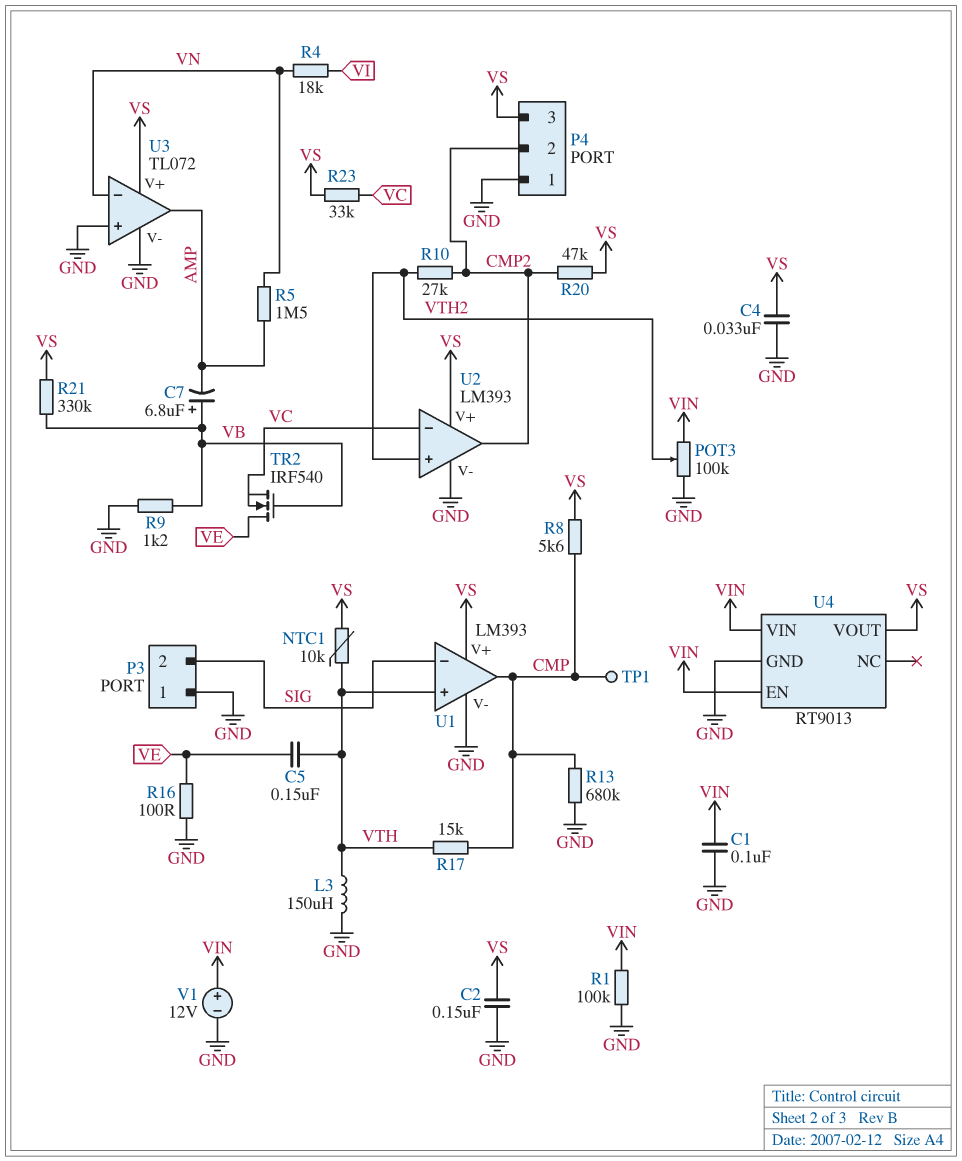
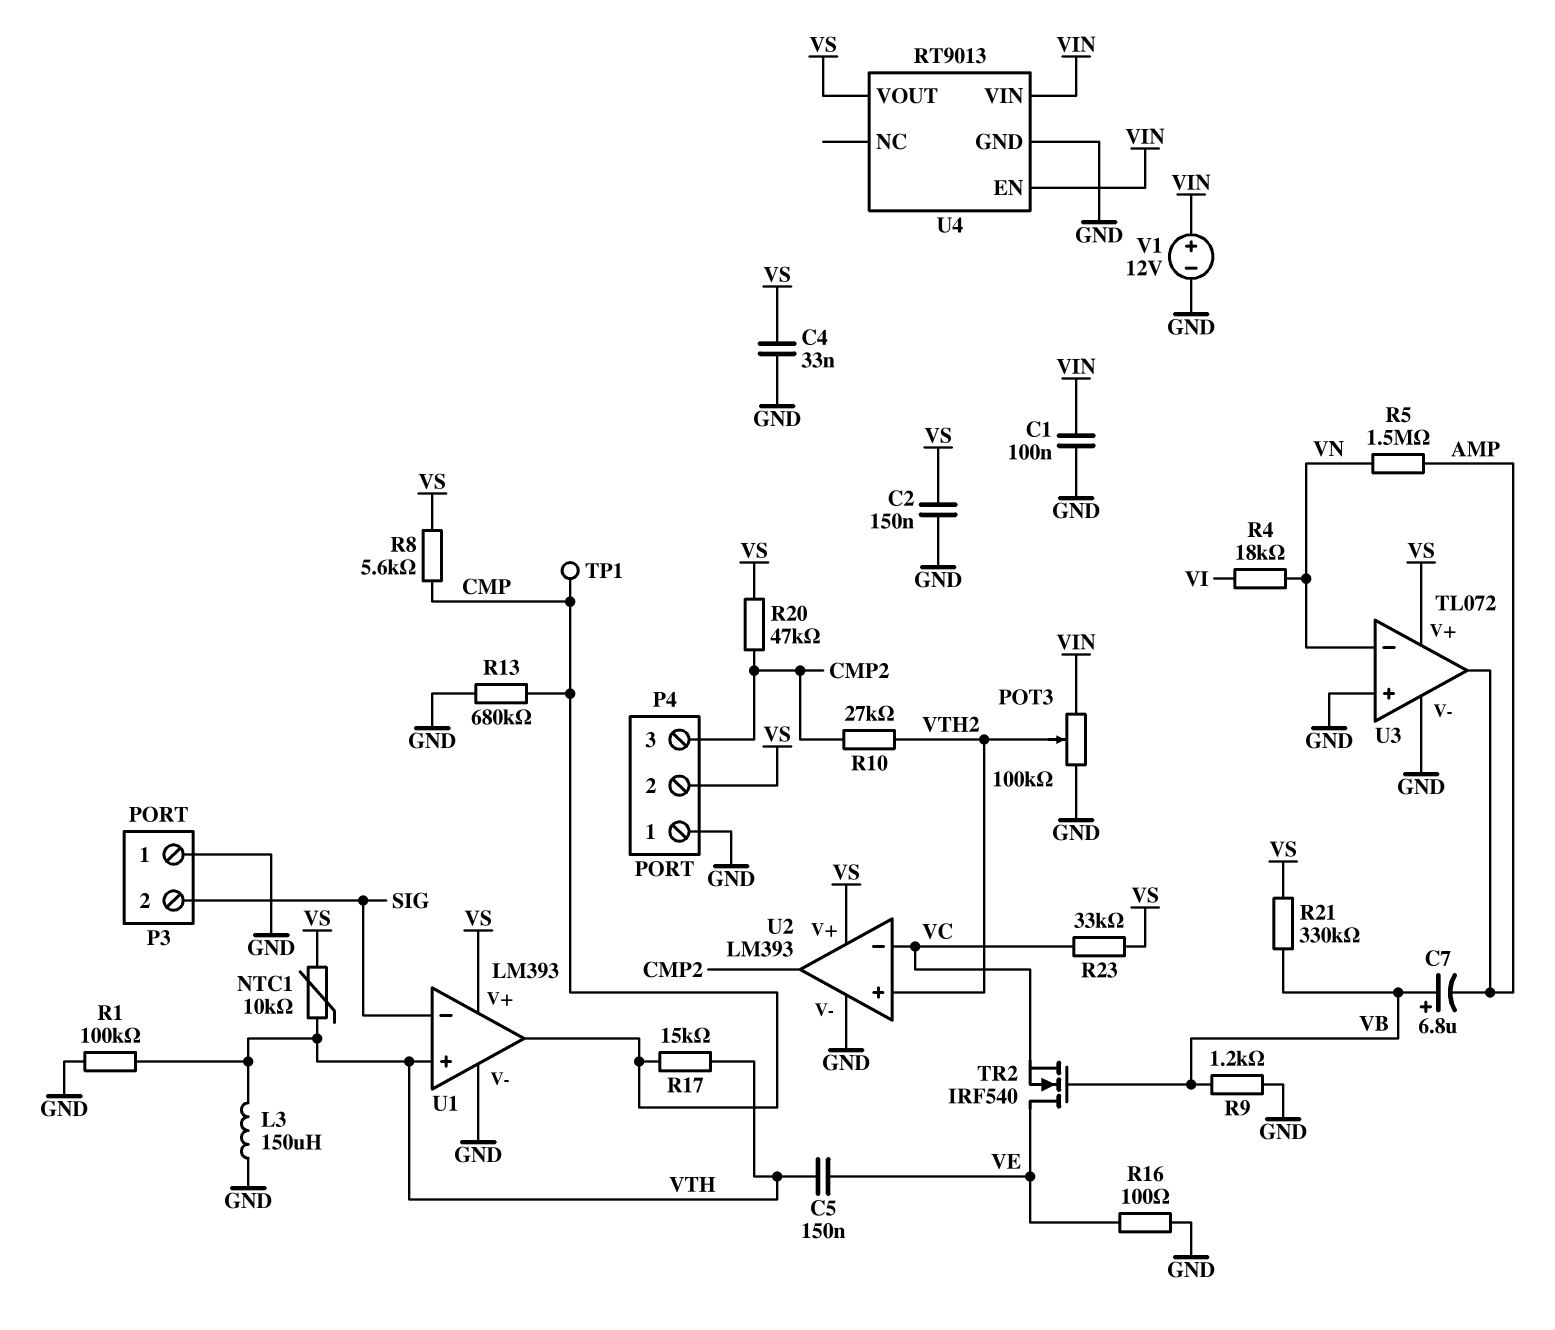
P4 pin 2: CMP2 -> VS
P4 pin 3: VS -> CMP2
R1: 100k (GND, VIN) -> 100k (GND, VTH)

